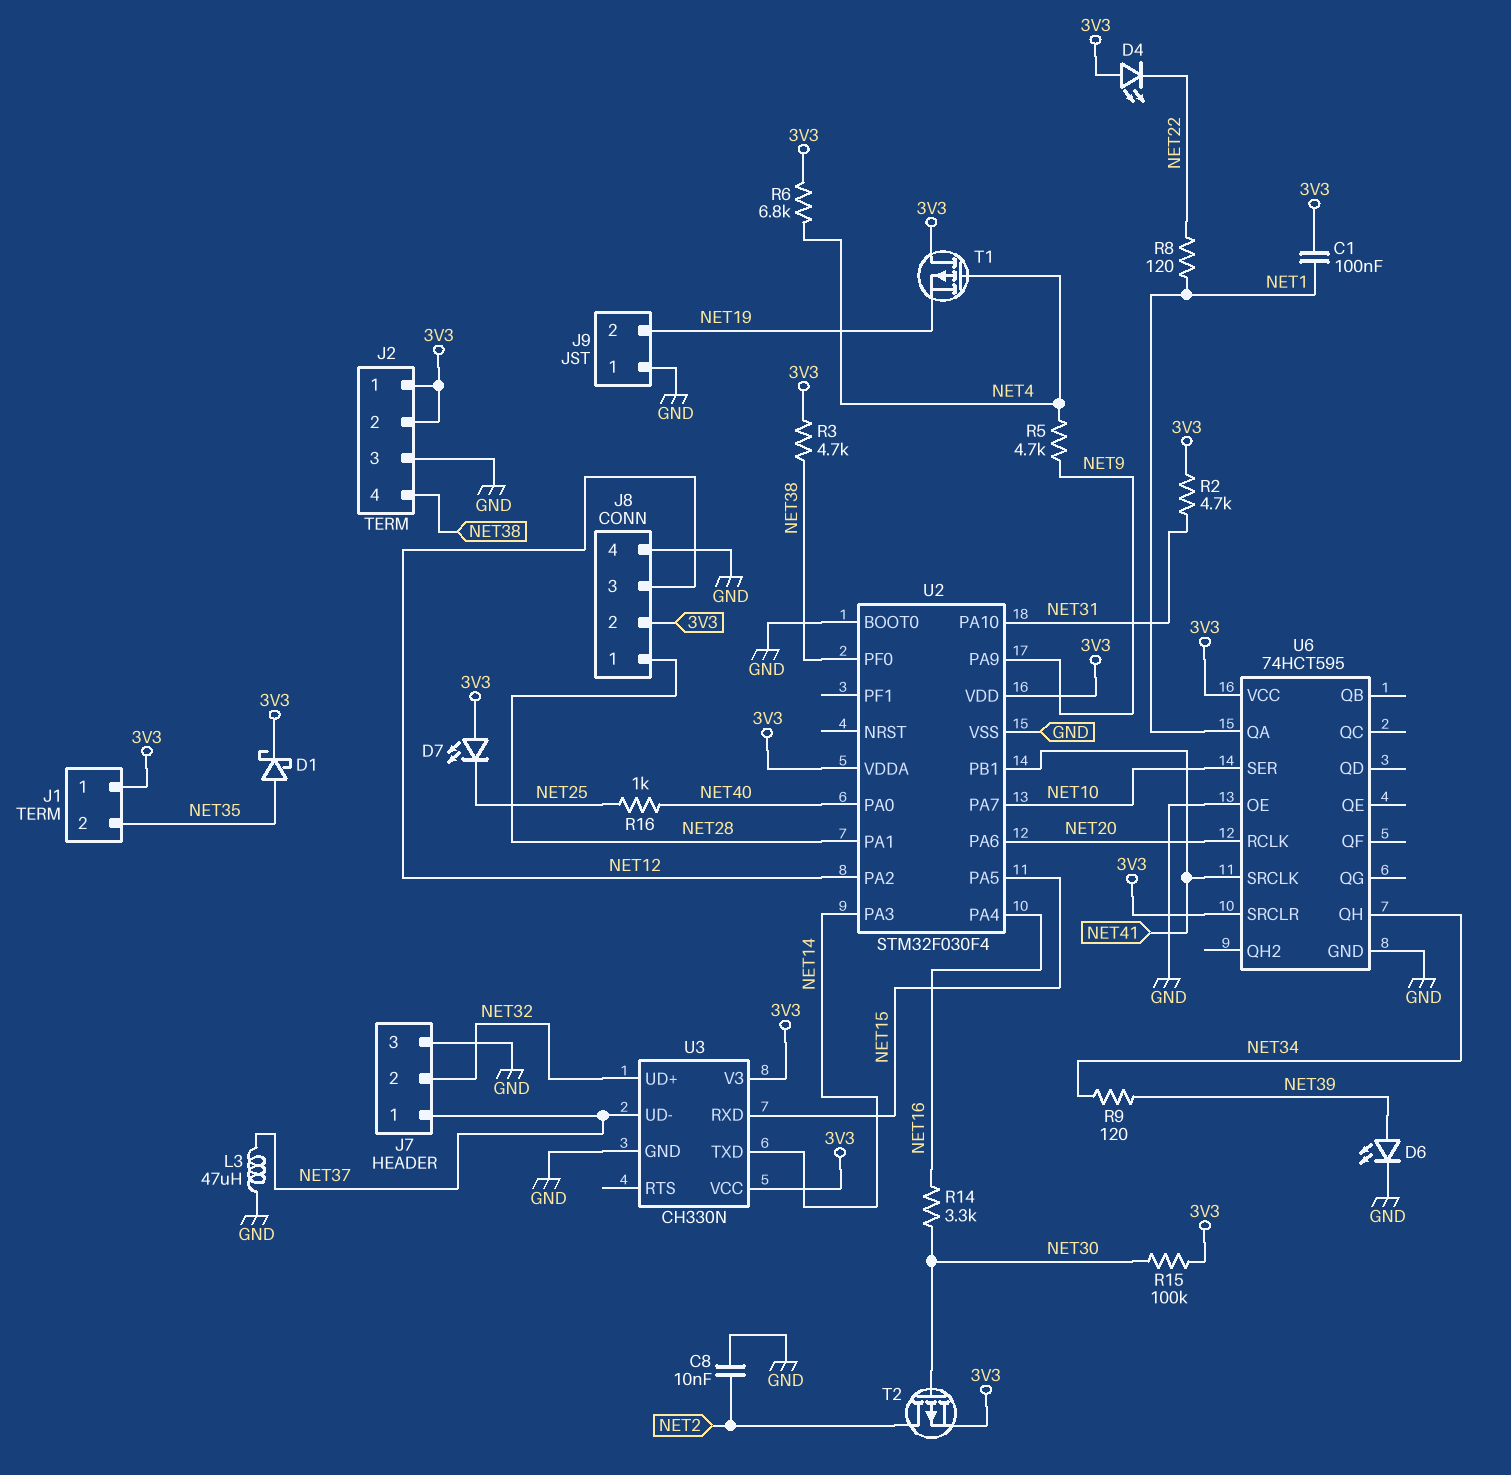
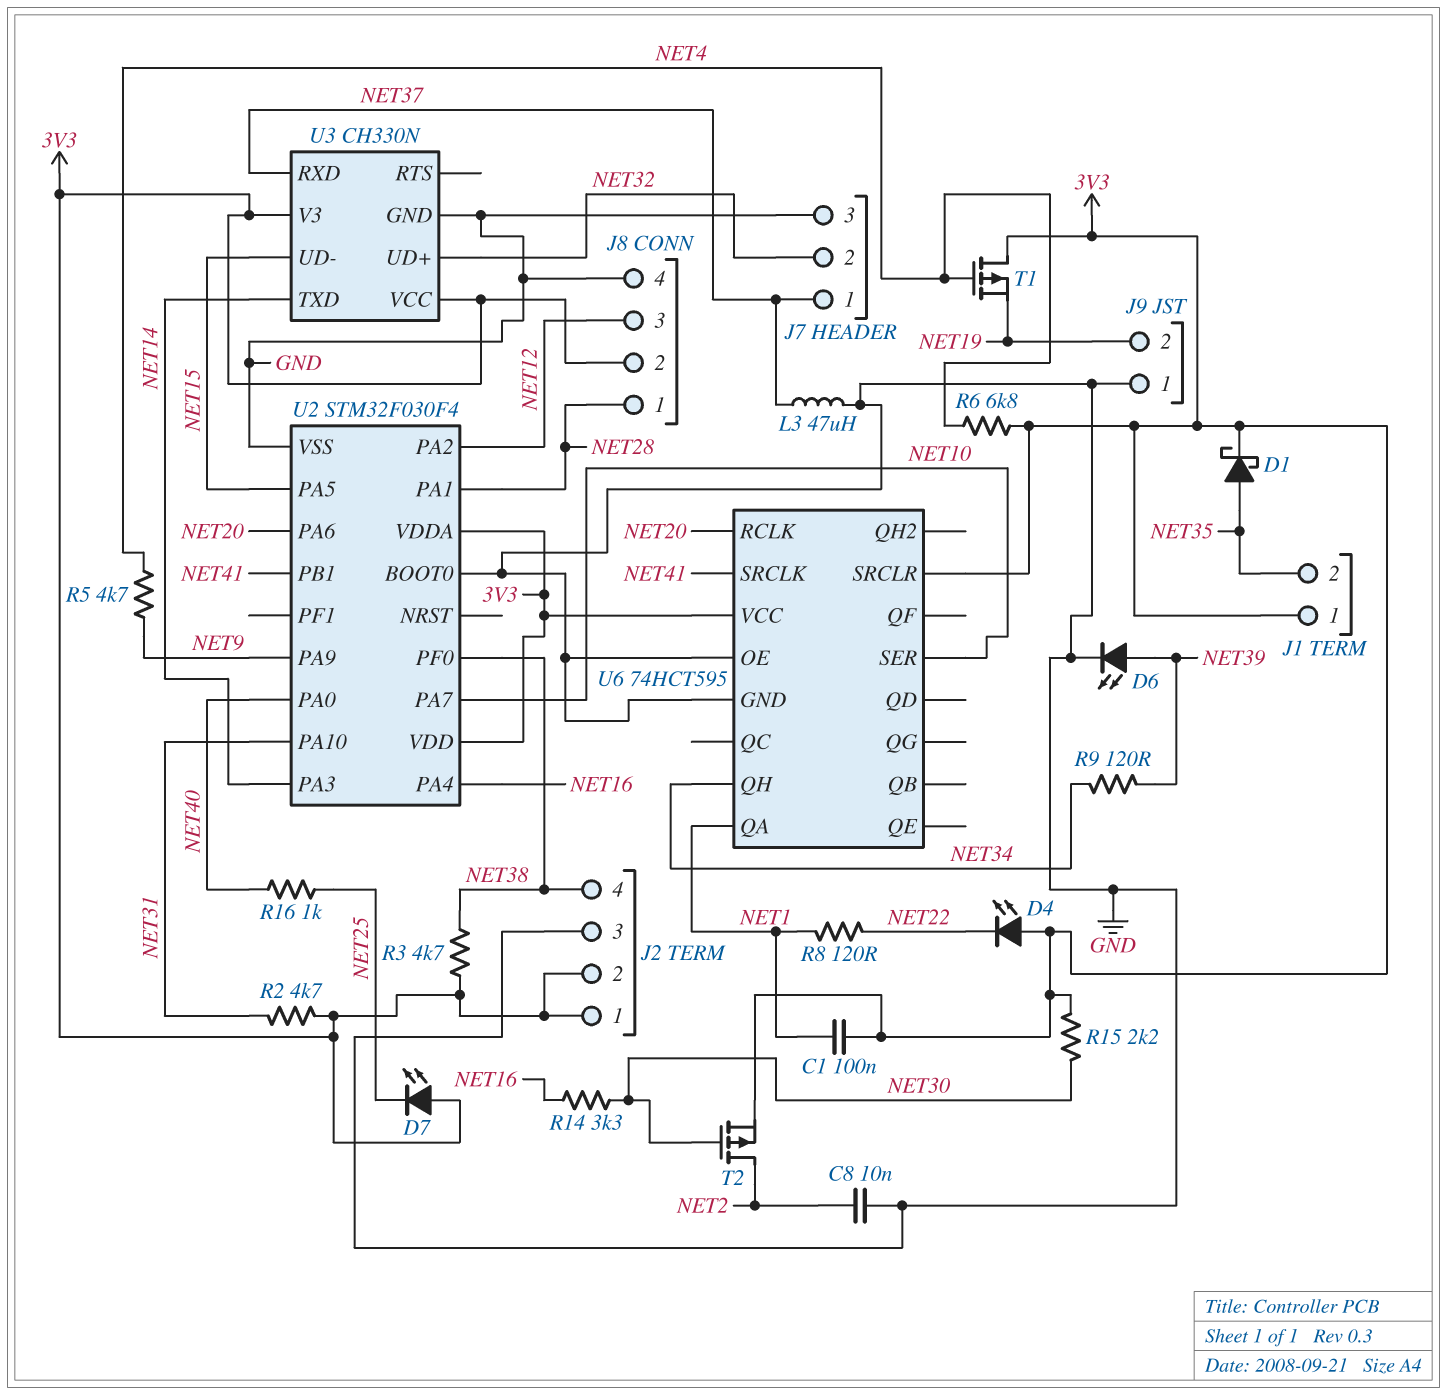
R15: 100k (3V3, NET30) -> 2.2k (3V3, NET30)
U3 pin RXD: NET15 -> NET37
U3 pin UD-: NET37 -> NET15

